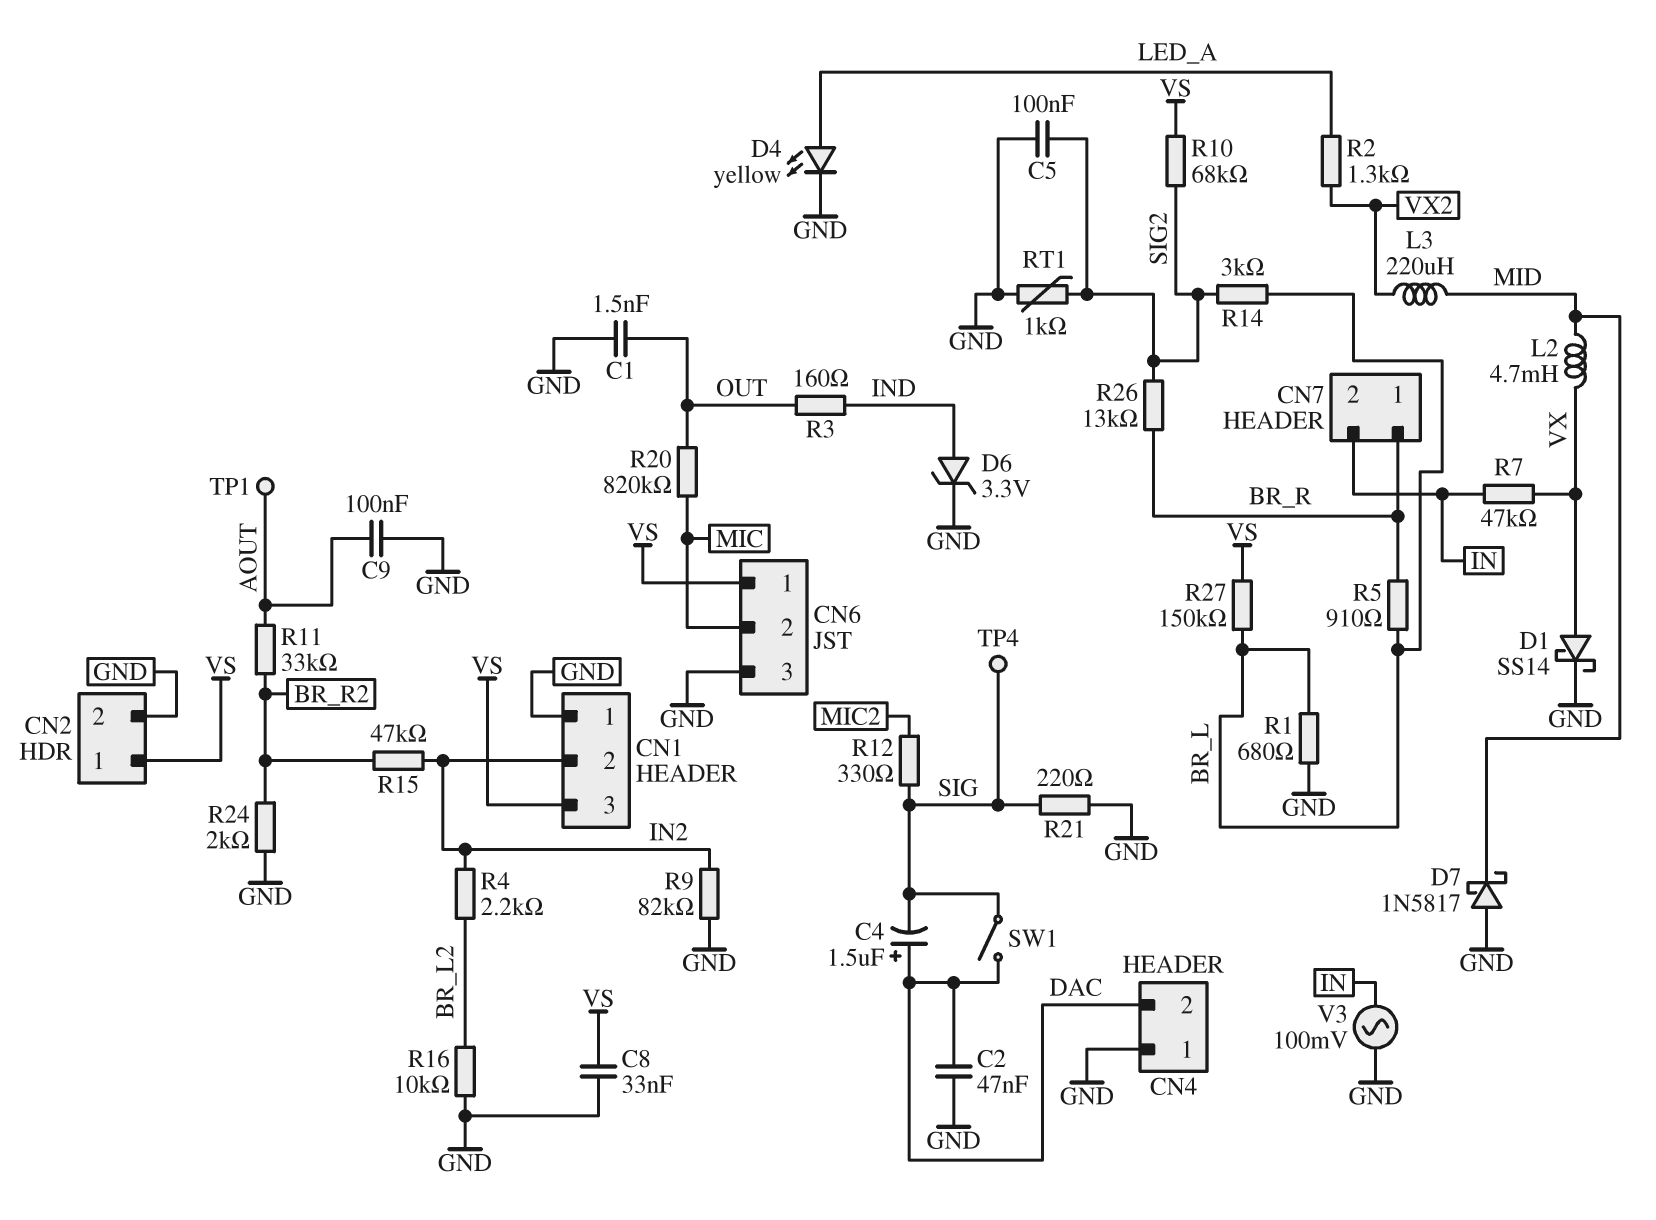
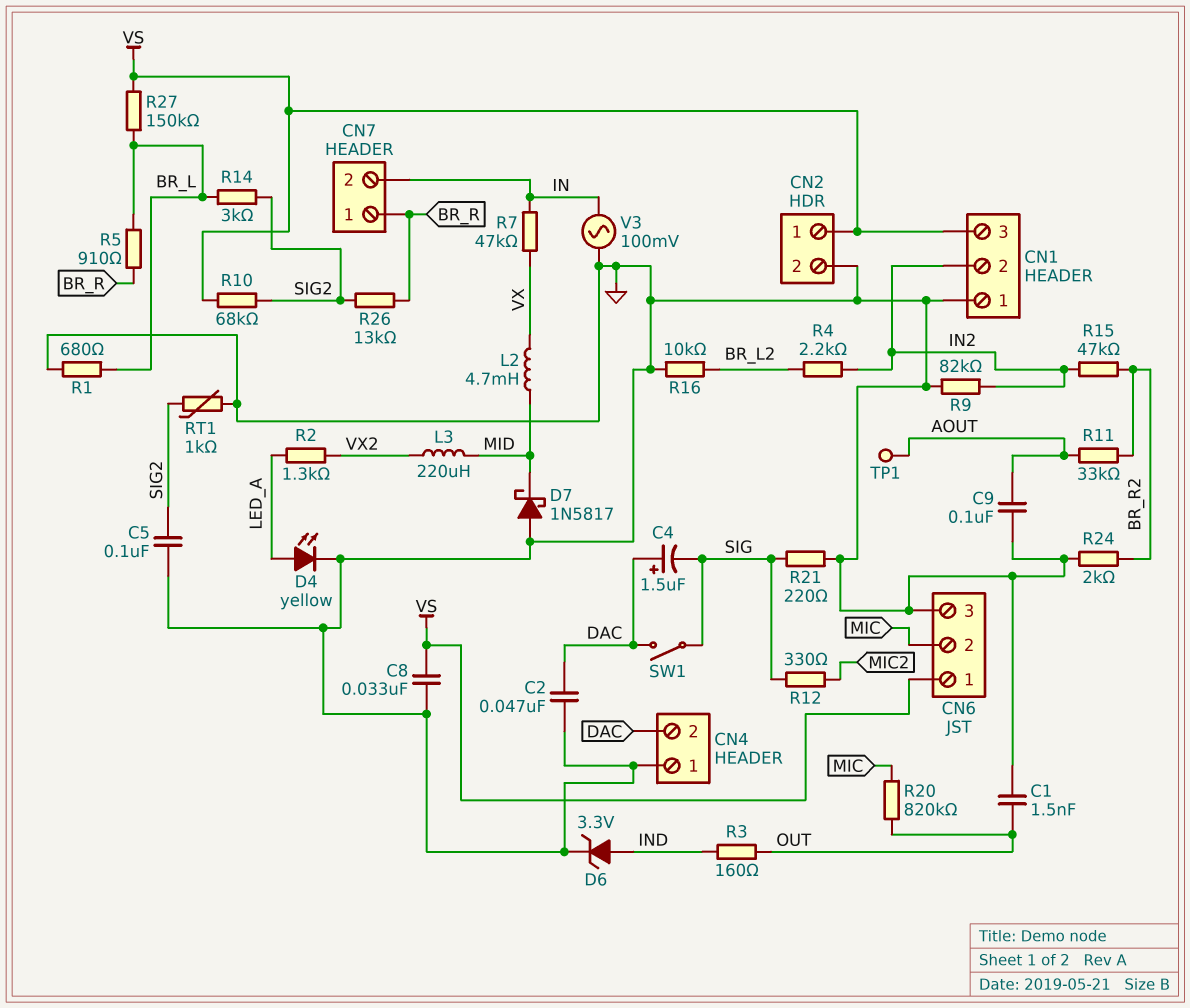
D1: schottky SS14 (A VX, K GND) -> none
TP4: test point (SIG) -> none

